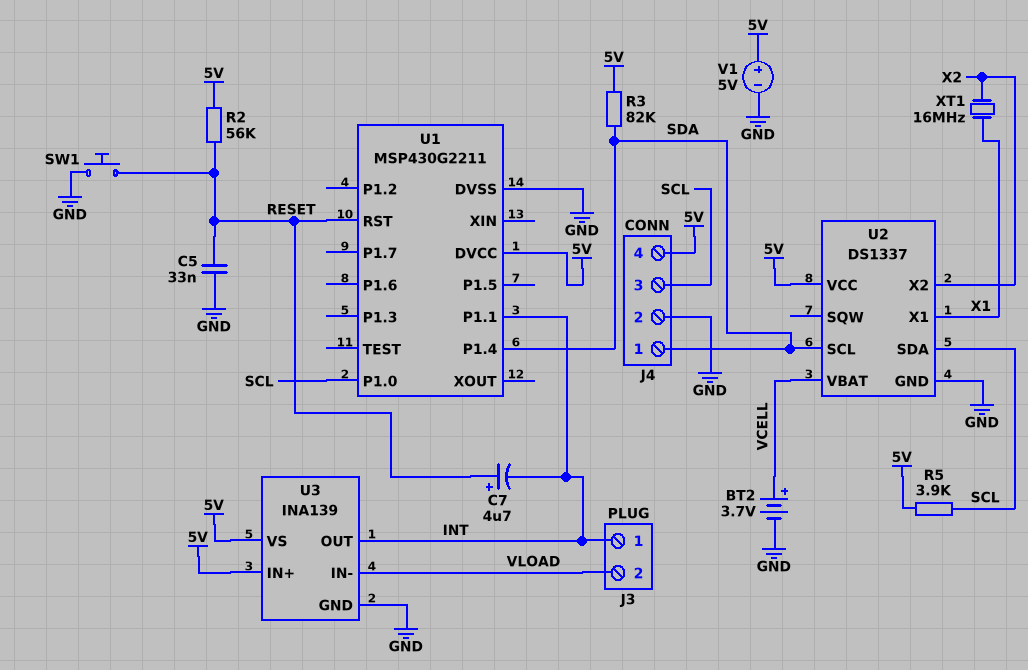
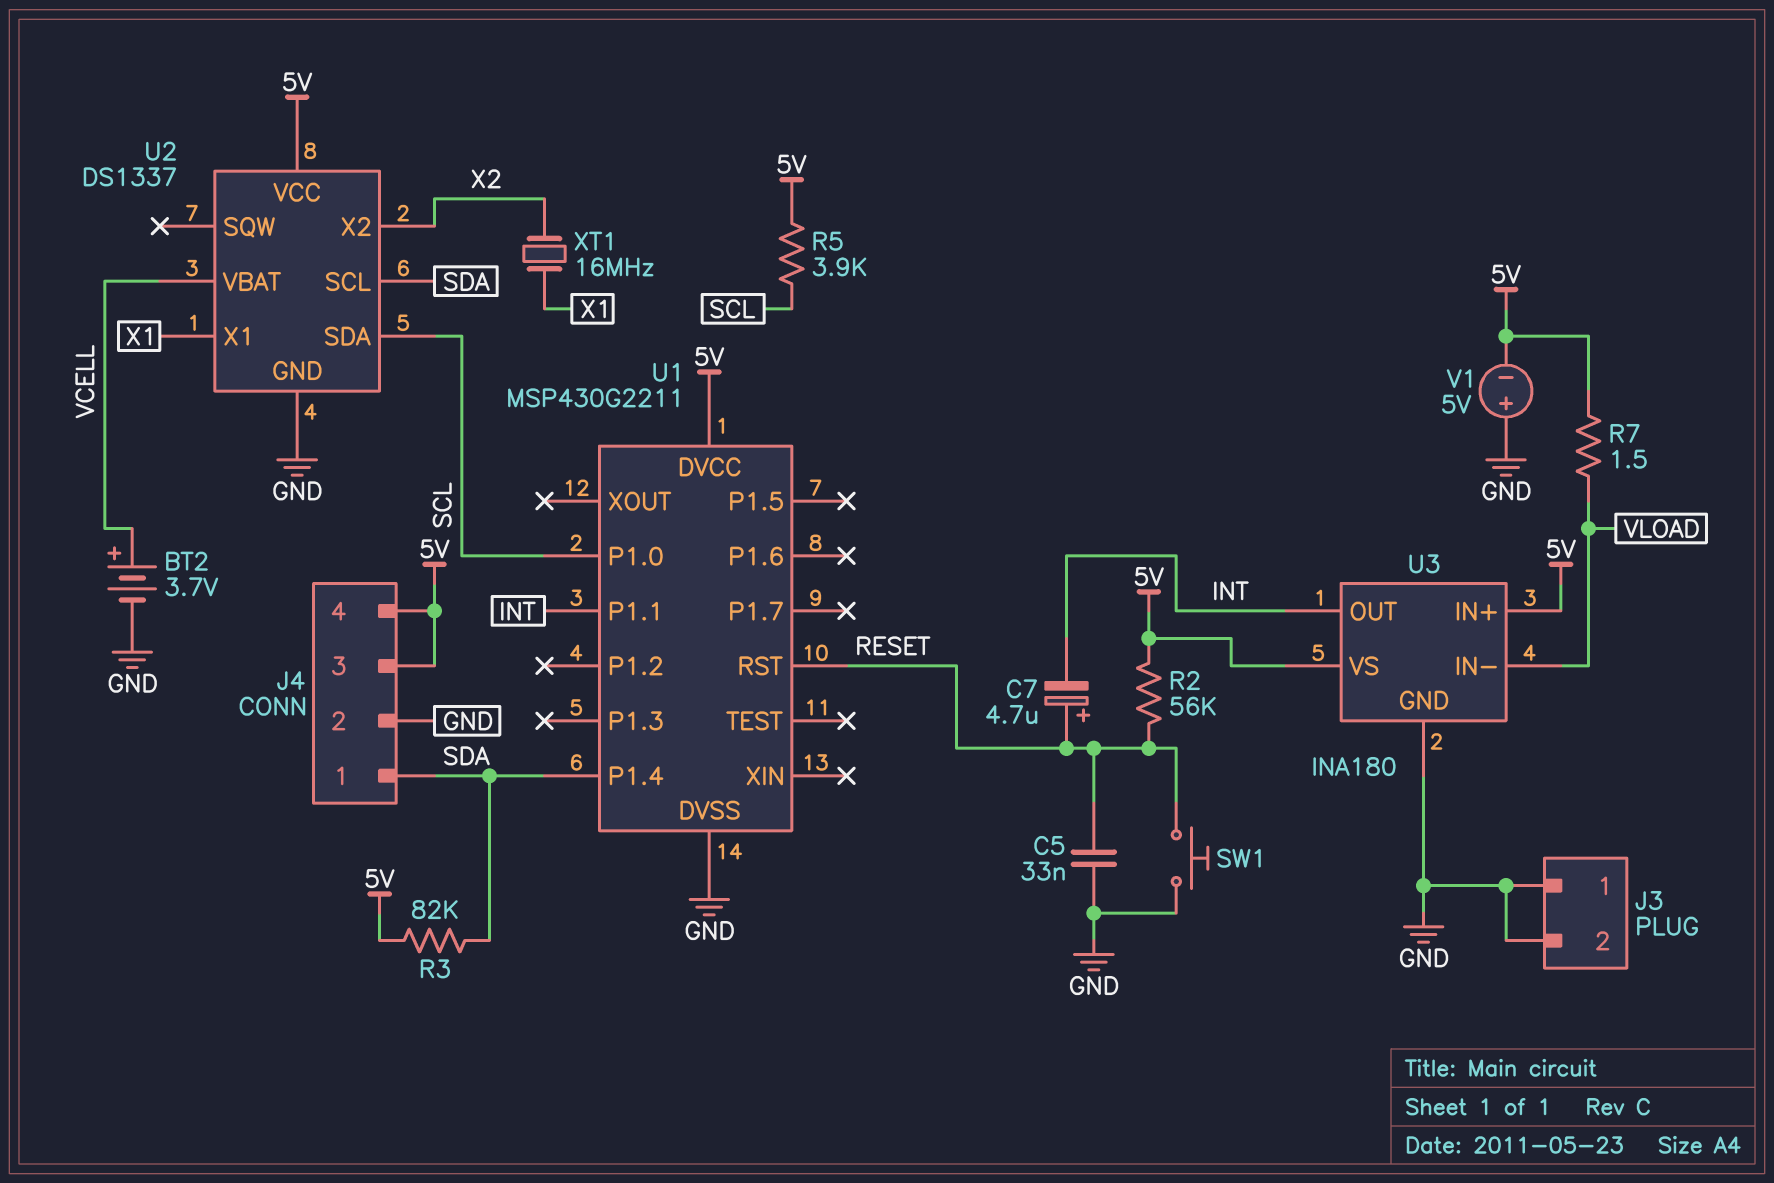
J3 pin 1: INT -> GND
J3 pin 2: VLOAD -> GND
J4 pin 3: SCL -> 5V
R7: none -> 1.5 (5V, VLOAD)
U3: INA139 -> INA180
V1: 5V (plus 5V, minus GND) -> 5V (plus GND, minus 5V)

